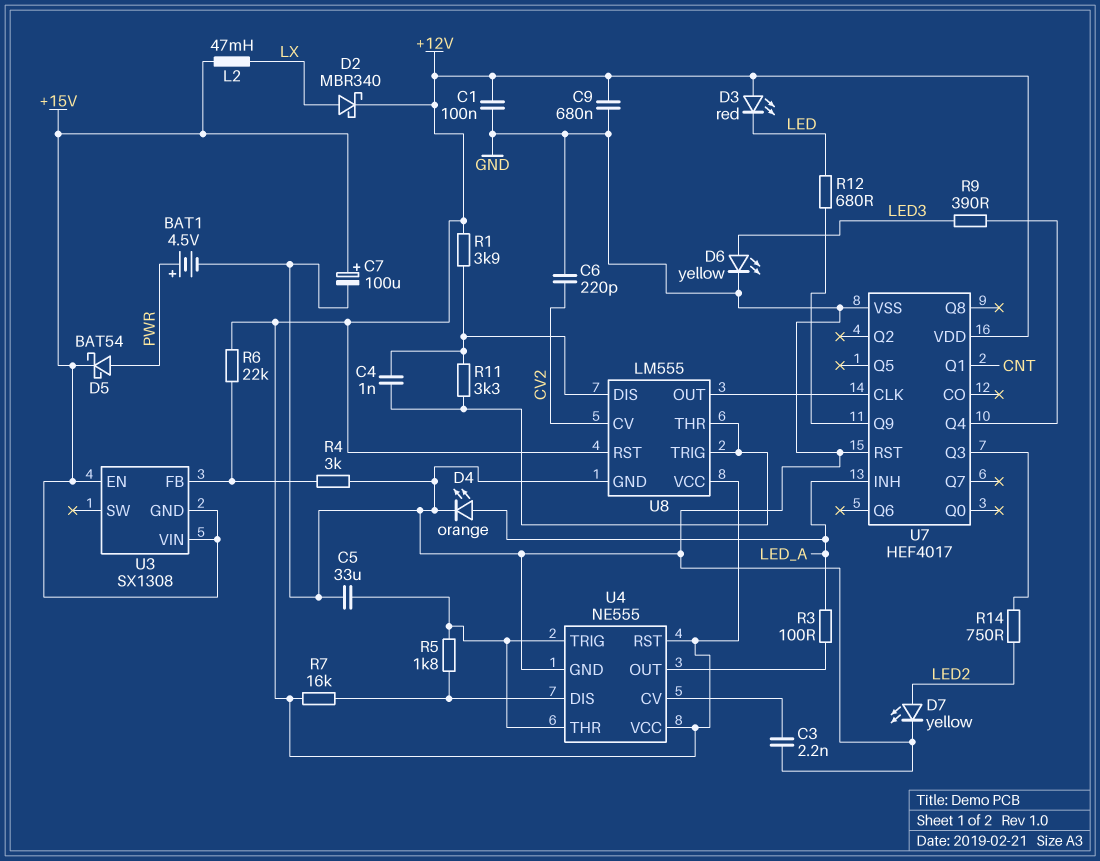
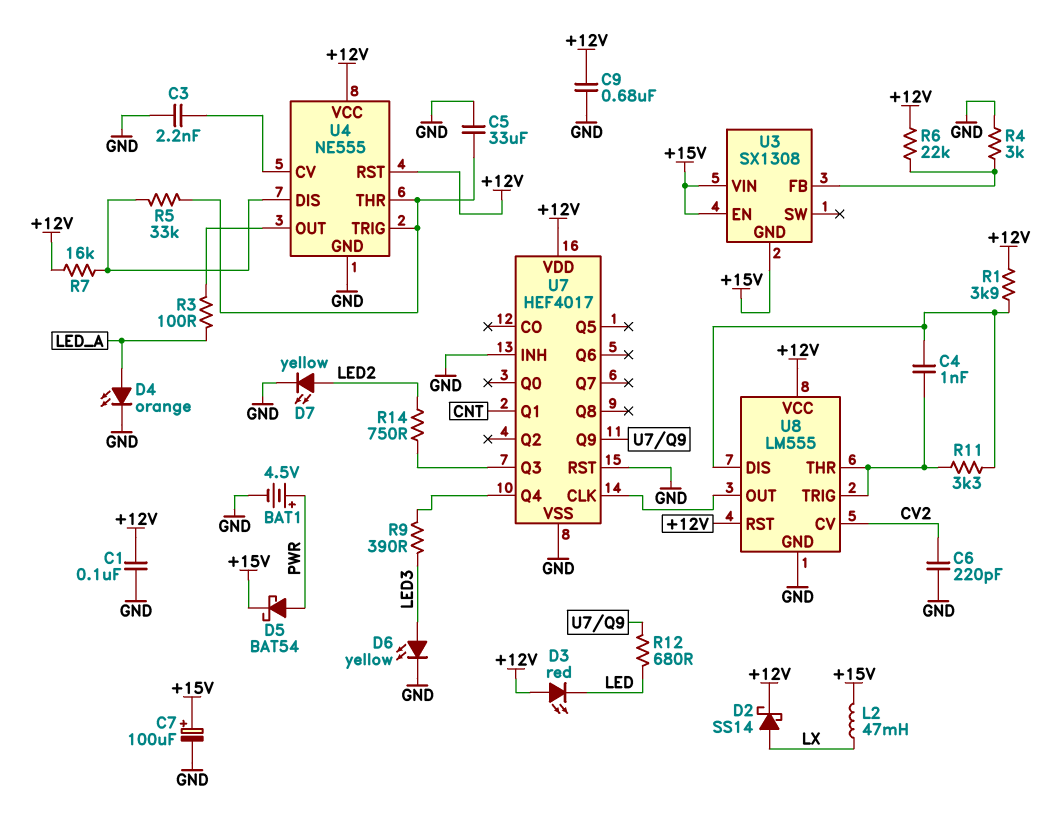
D2: schottky MBR340 (A LX, K +12V) -> schottky SS14 (A LX, K +12V)
R5: 1.8k (U4/DIS, U4/THR) -> 33k (U4/DIS, U4/THR)
U7 pin INH: LED_A -> GND

